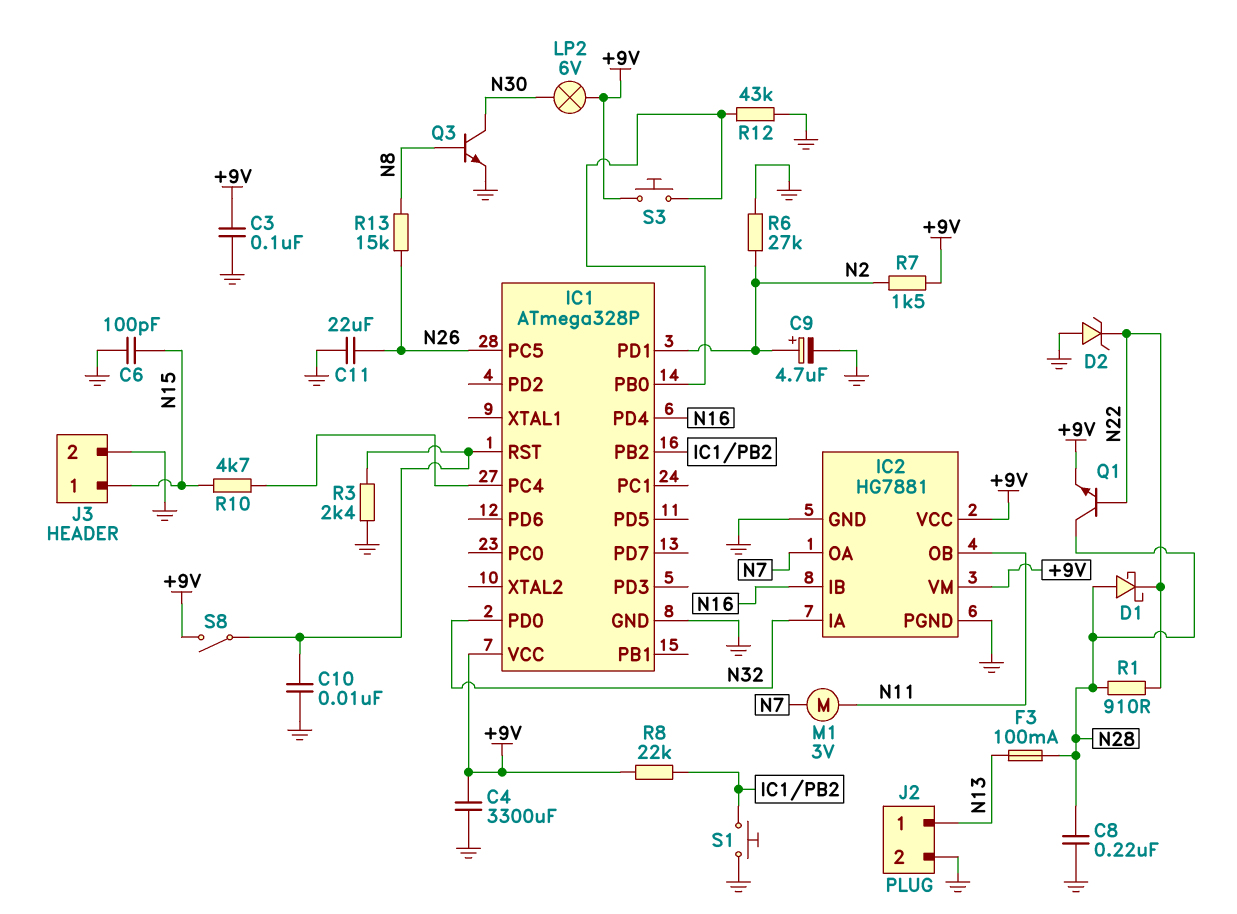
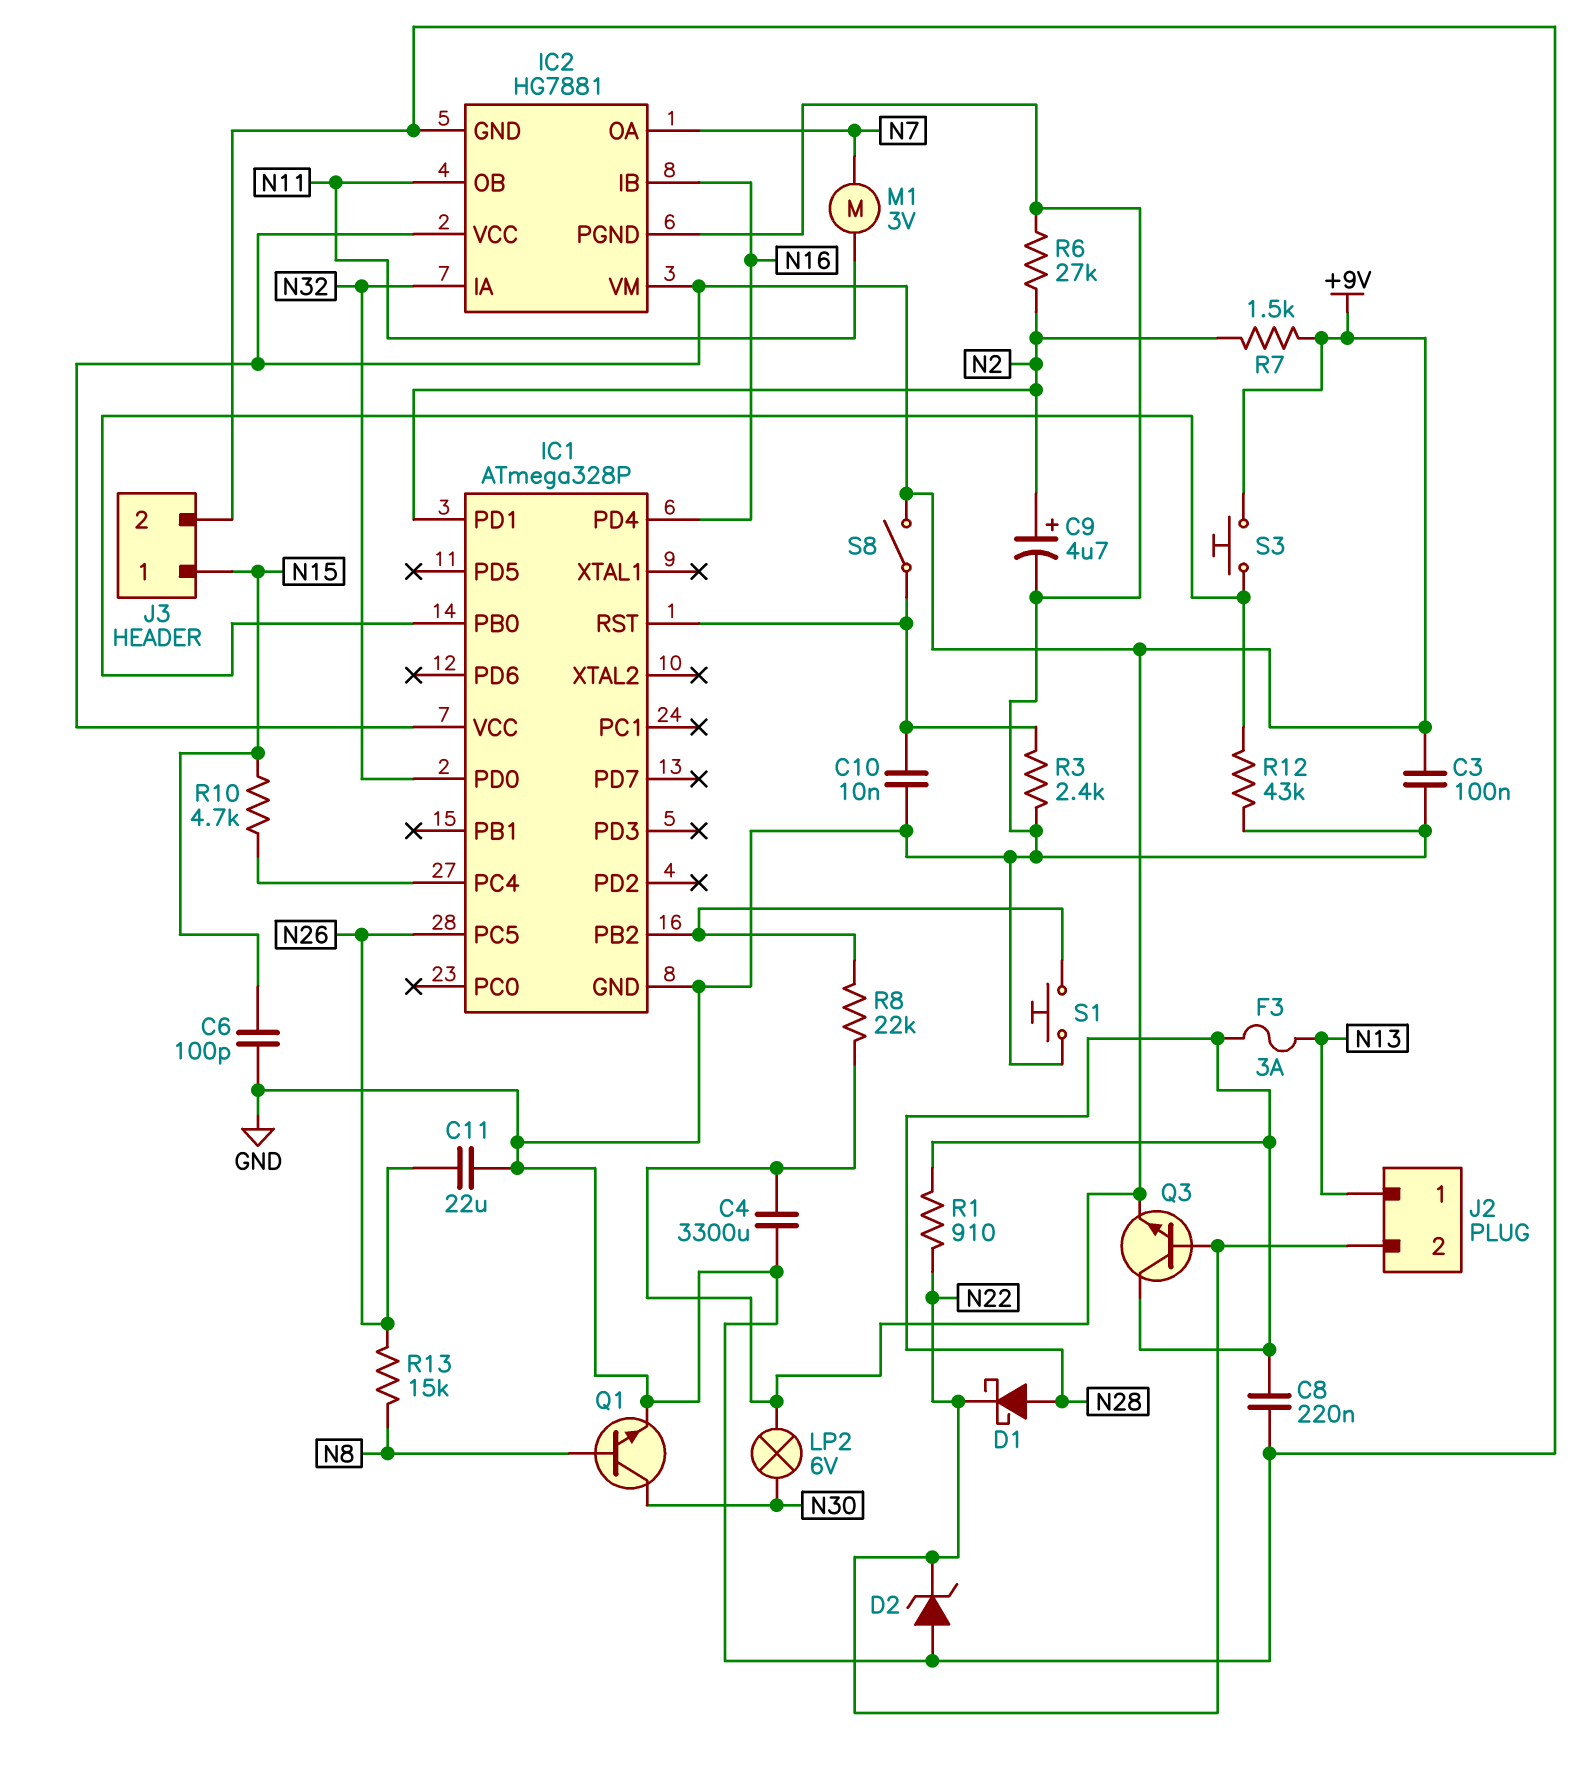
F3: 100mA (N13, N28) -> 3A (N13, N28)
J2 pin 2: GND -> N22
Q1: NPN (B N22, C N28, E +9V) -> NPN (B N8, C N30, E GND)
Q3: NPN (B N8, C N30, E GND) -> NPN (B N22, C N28, E +9V)

